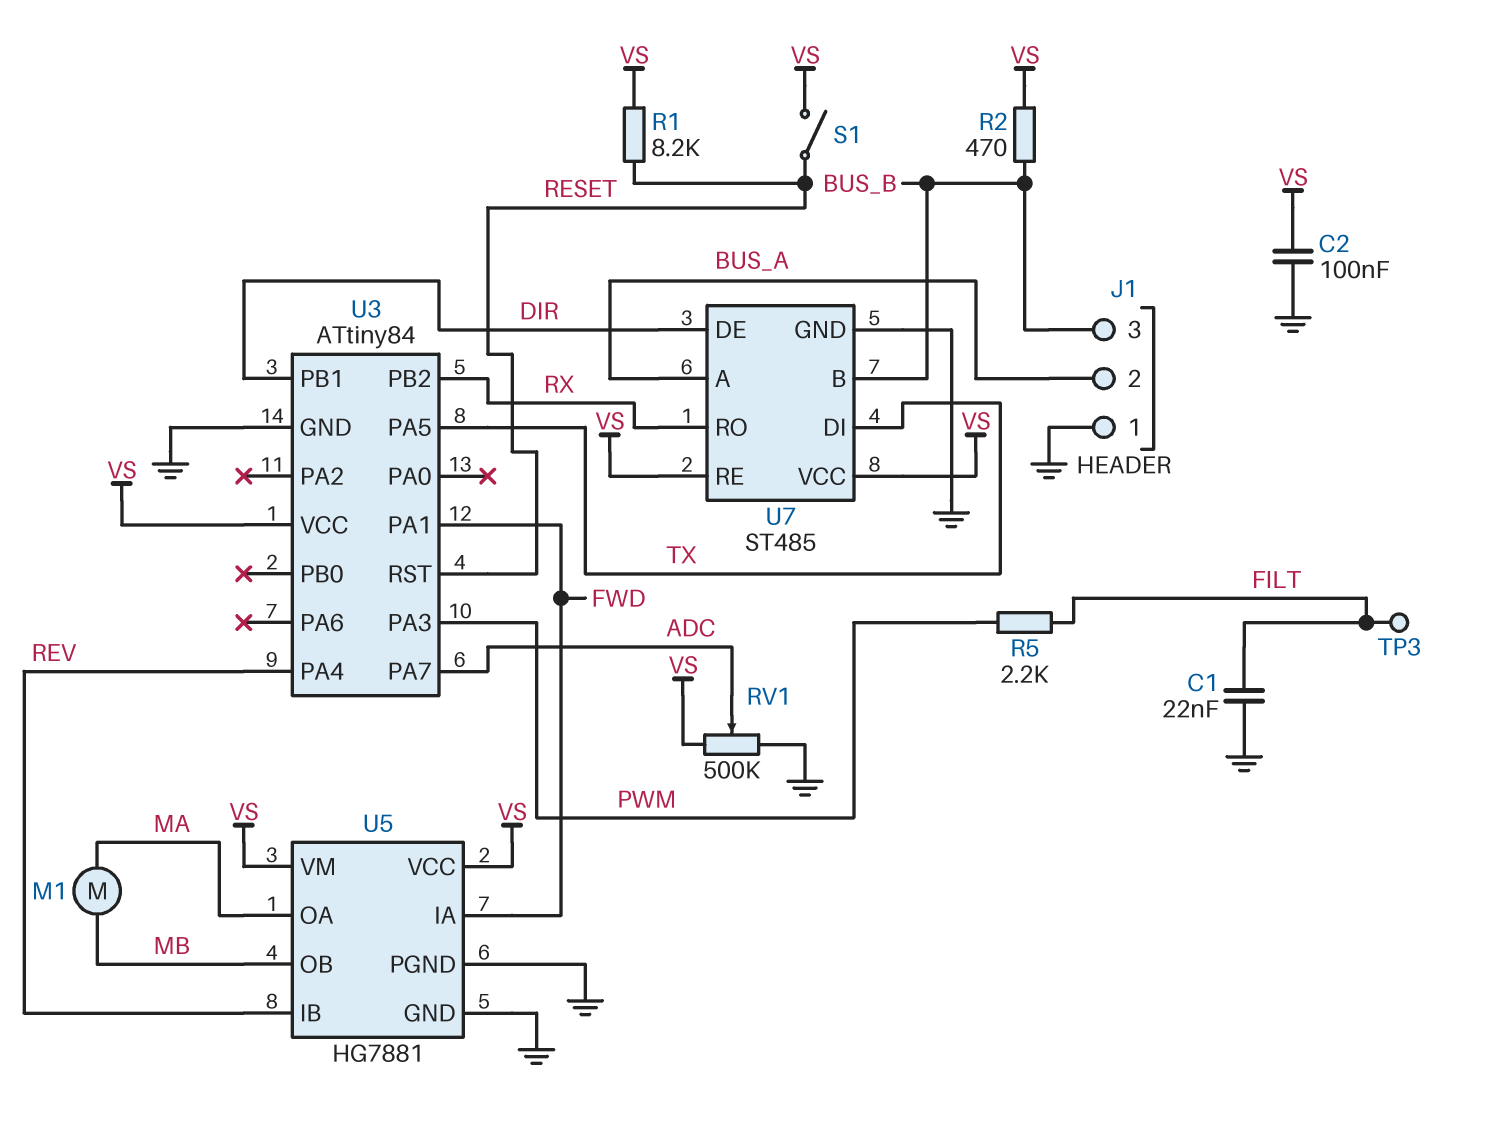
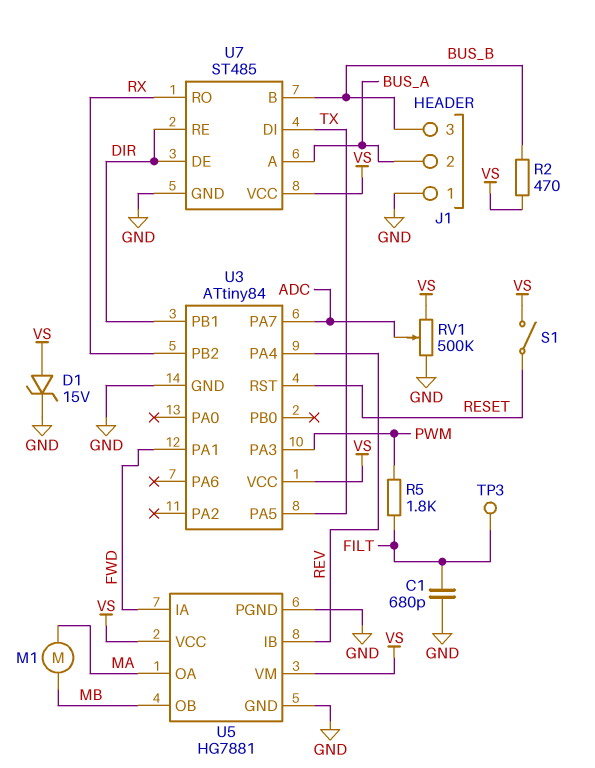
C1: 22nF (FILT, GND) -> 680pF (FILT, GND)
C2: 100nF (GND, VS) -> none
D1: none -> zener 15V (A VS, K GND)
R1: 8.2k (RESET, VS) -> none
R5: 2.2k (FILT, PWM) -> 1.8k (FILT, PWM)
U7 pin RE: VS -> DIR

